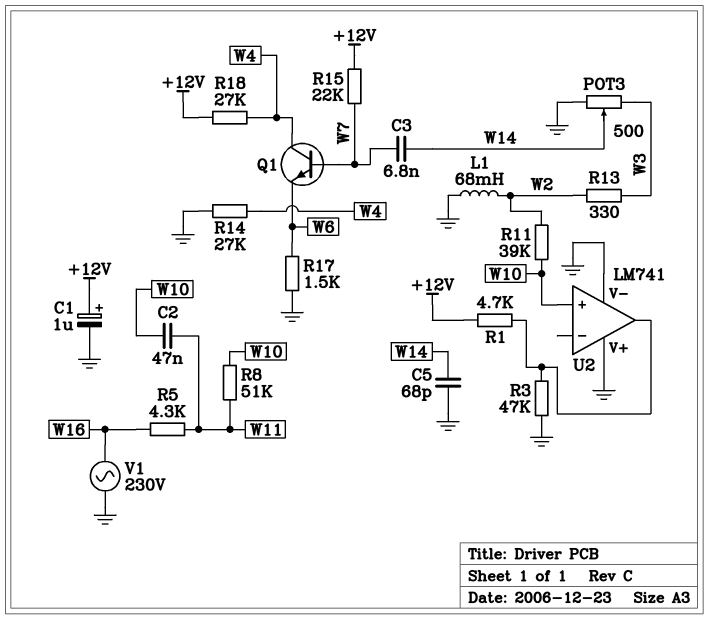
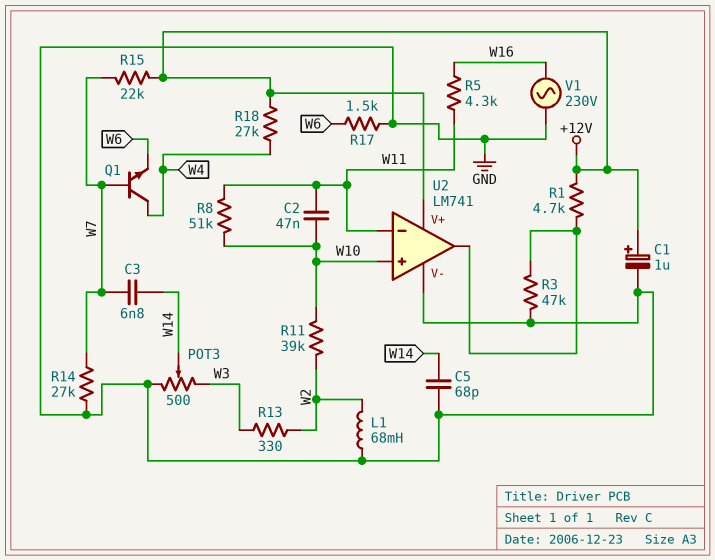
R14: 27k (GND, W4) -> 27k (GND, W7)
U2 pin V+: GND -> +12V
U2 pin in-: none -> W11

